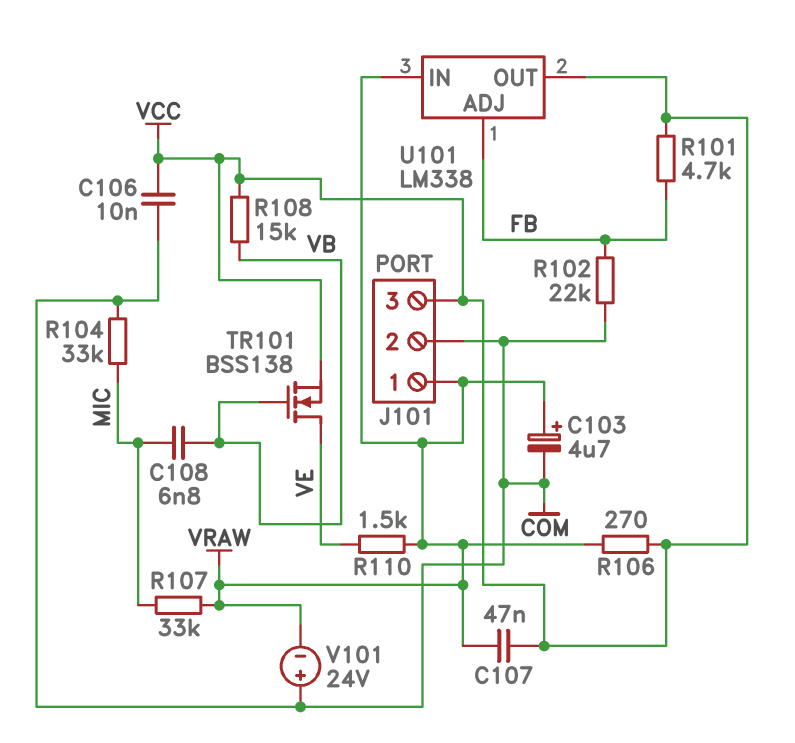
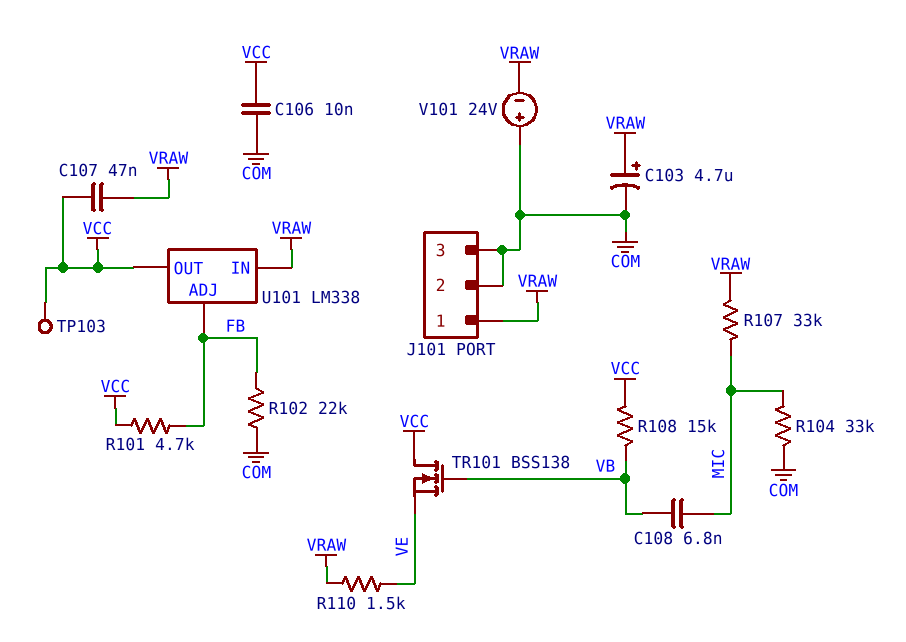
J101 pin 3: VCC -> COM
R106: 270 (VCC, VRAW) -> none
TP103: none -> test point (VCC)
TR101: NMOS BSS138 (G VB, D VE, S VCC) -> NMOS BSS138 (G VB, D VCC, S VE)

